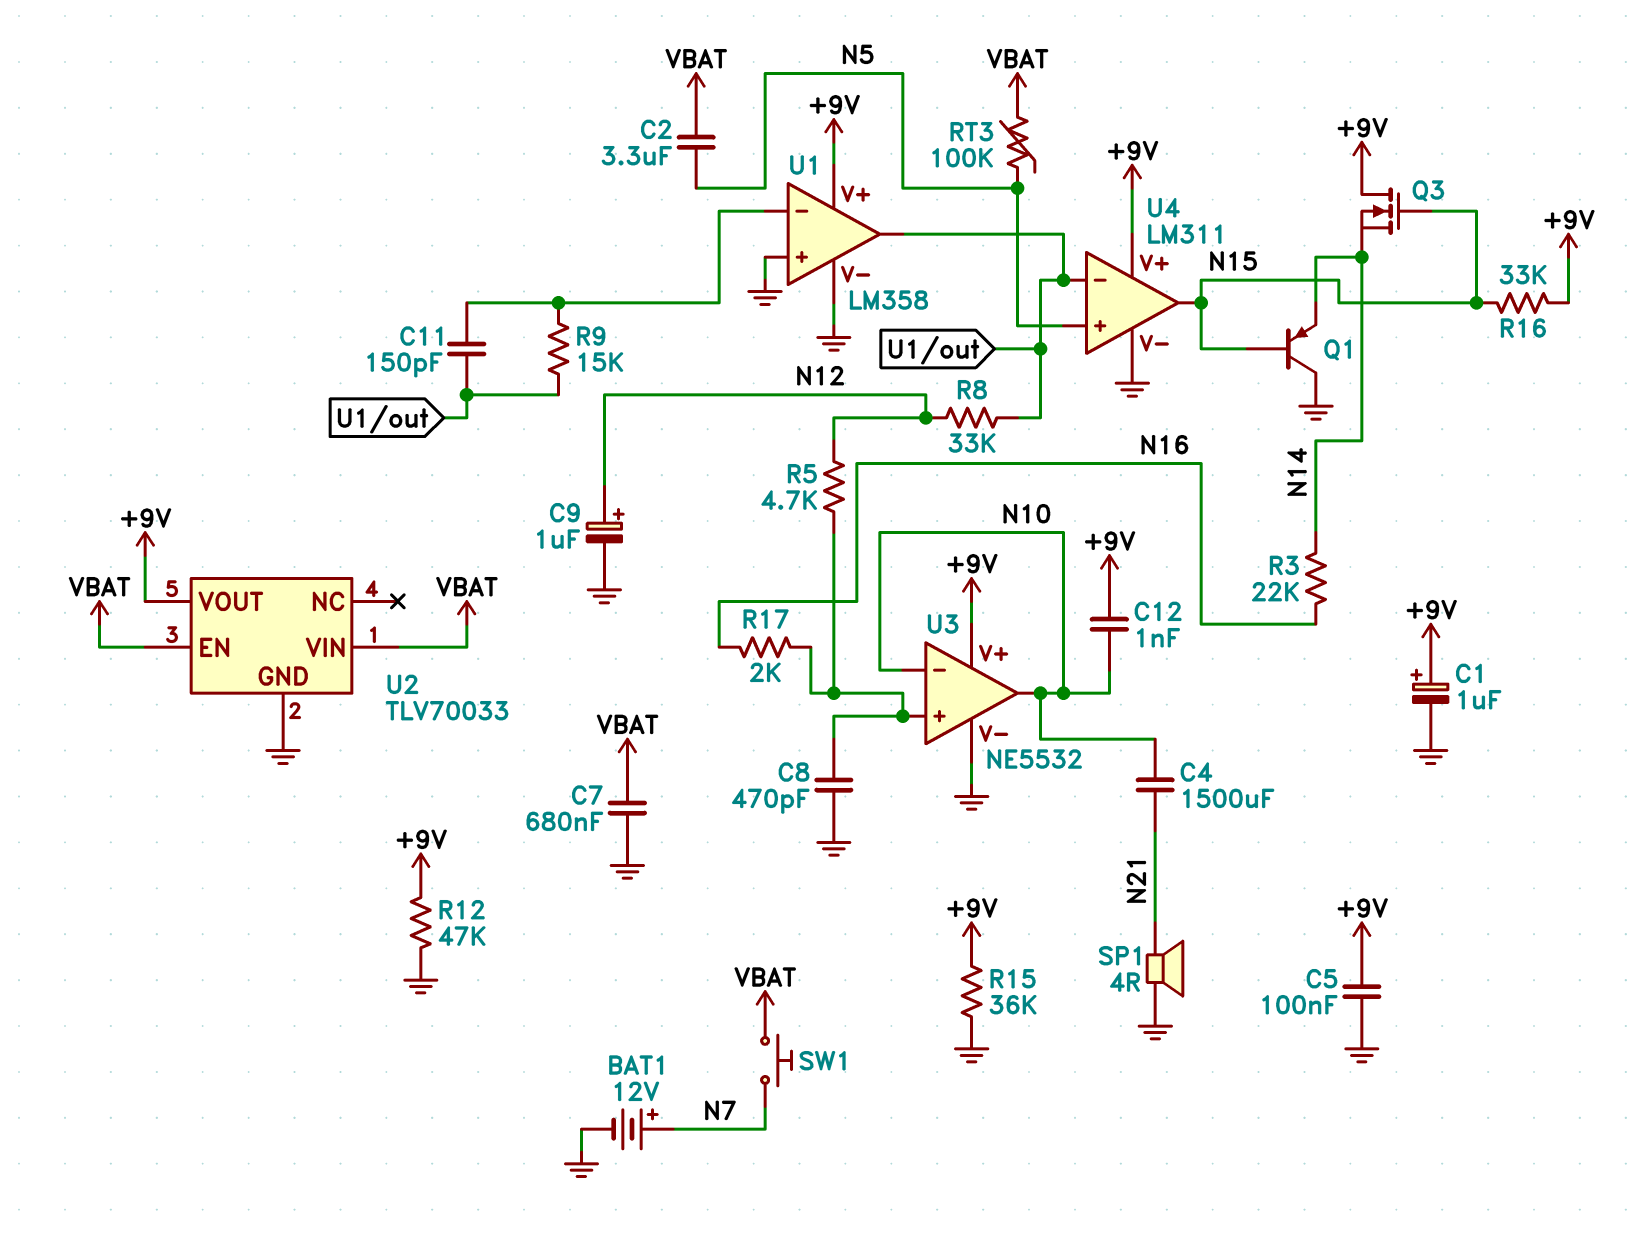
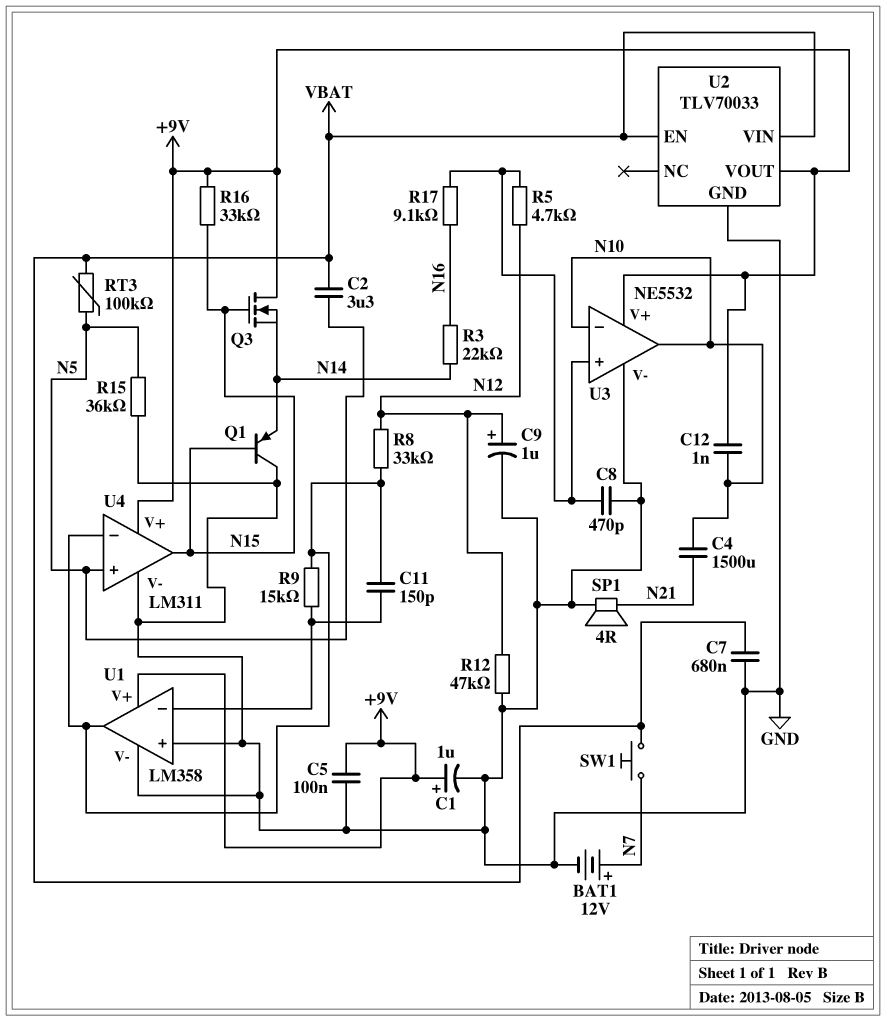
R12: 47k (+9V, GND) -> 47k (GND, N12)
R15: 36k (+9V, GND) -> 36k (GND, N5)
R17: 2k (N16, U3/in+) -> 9.1k (N16, U3/in+)

